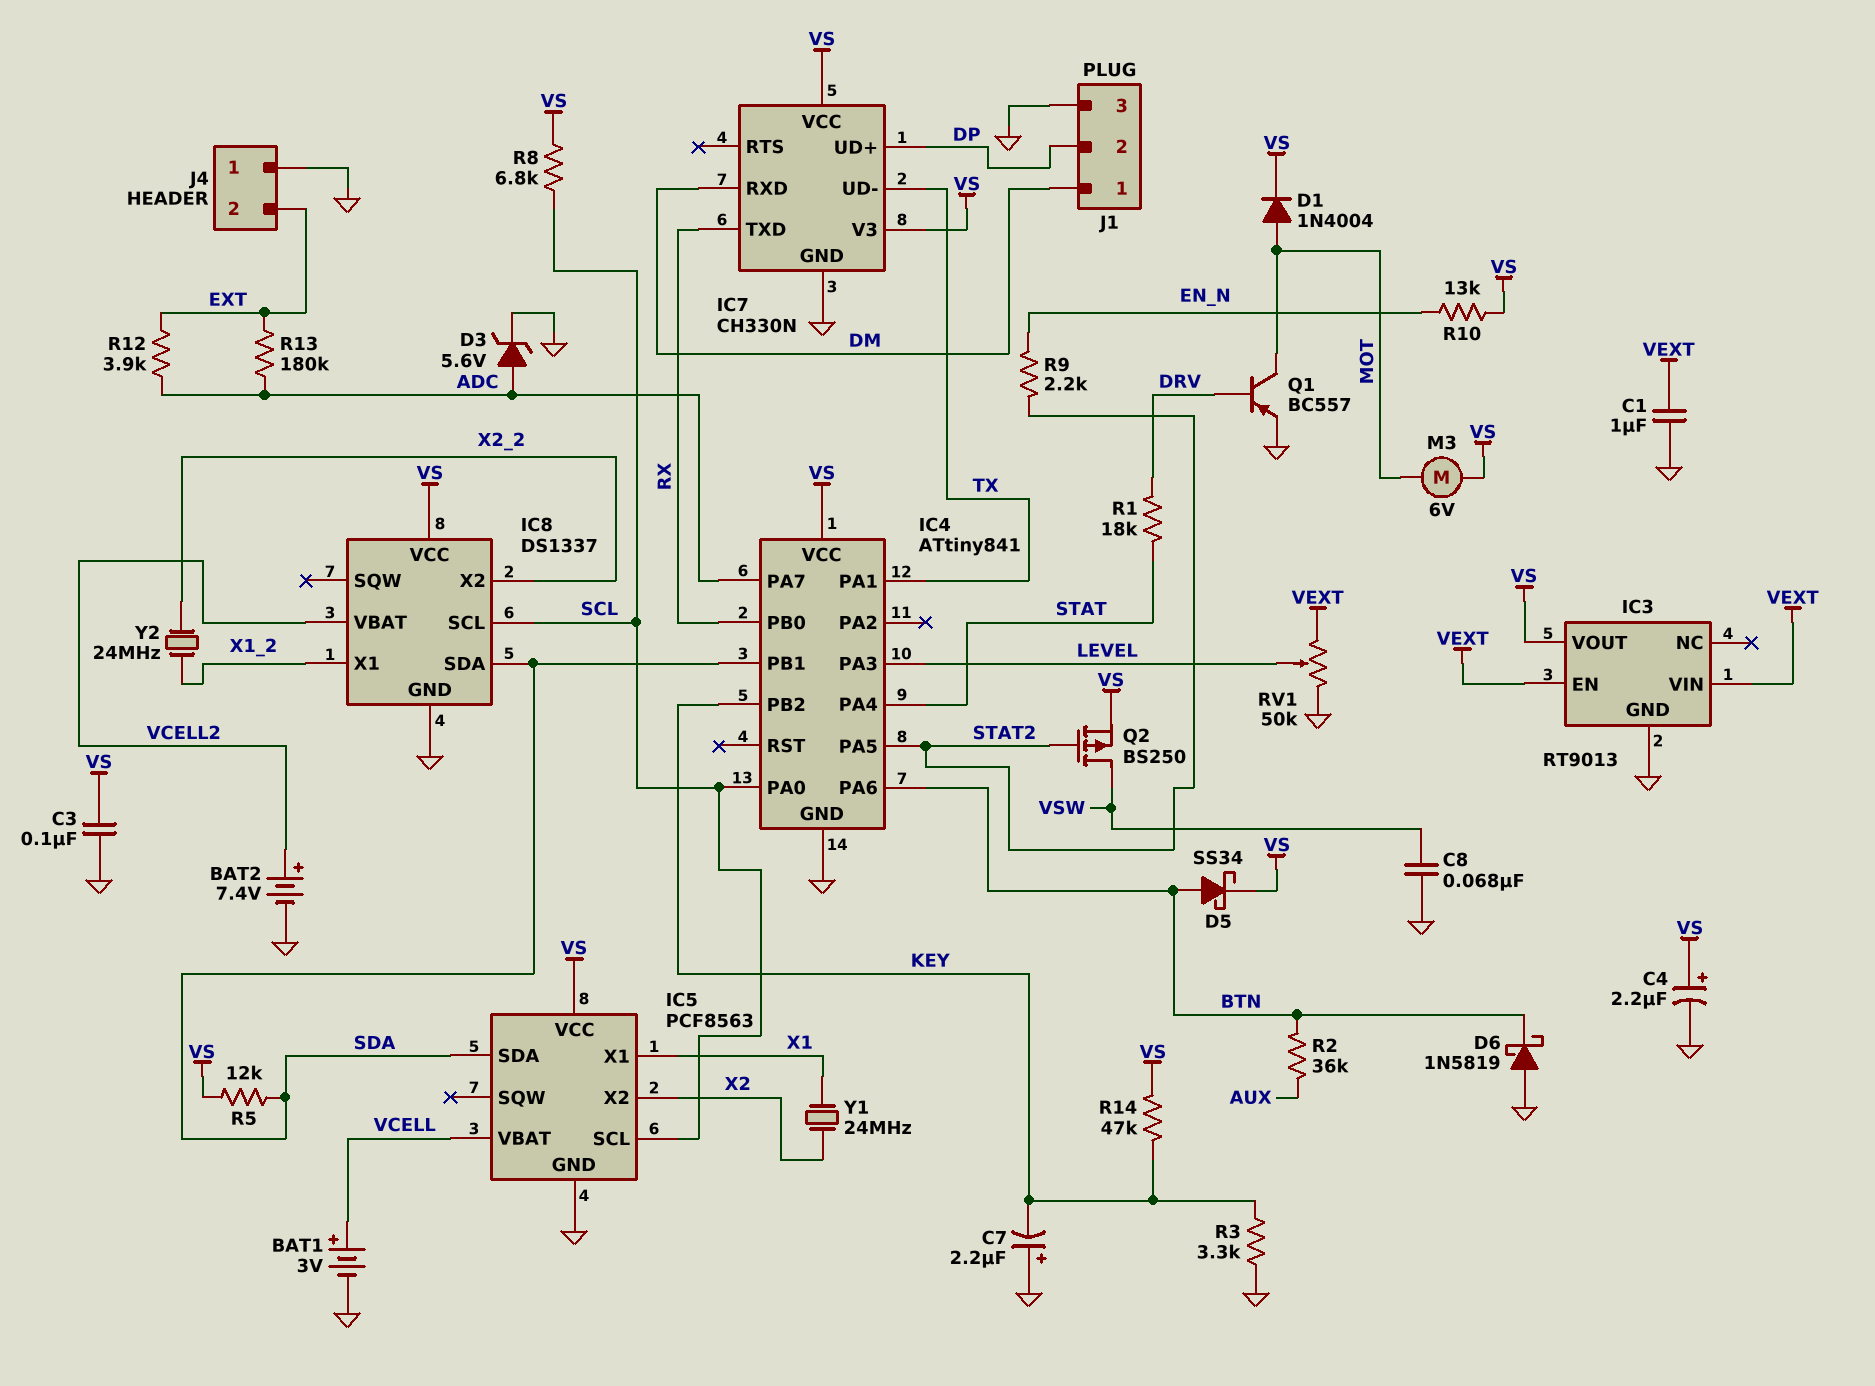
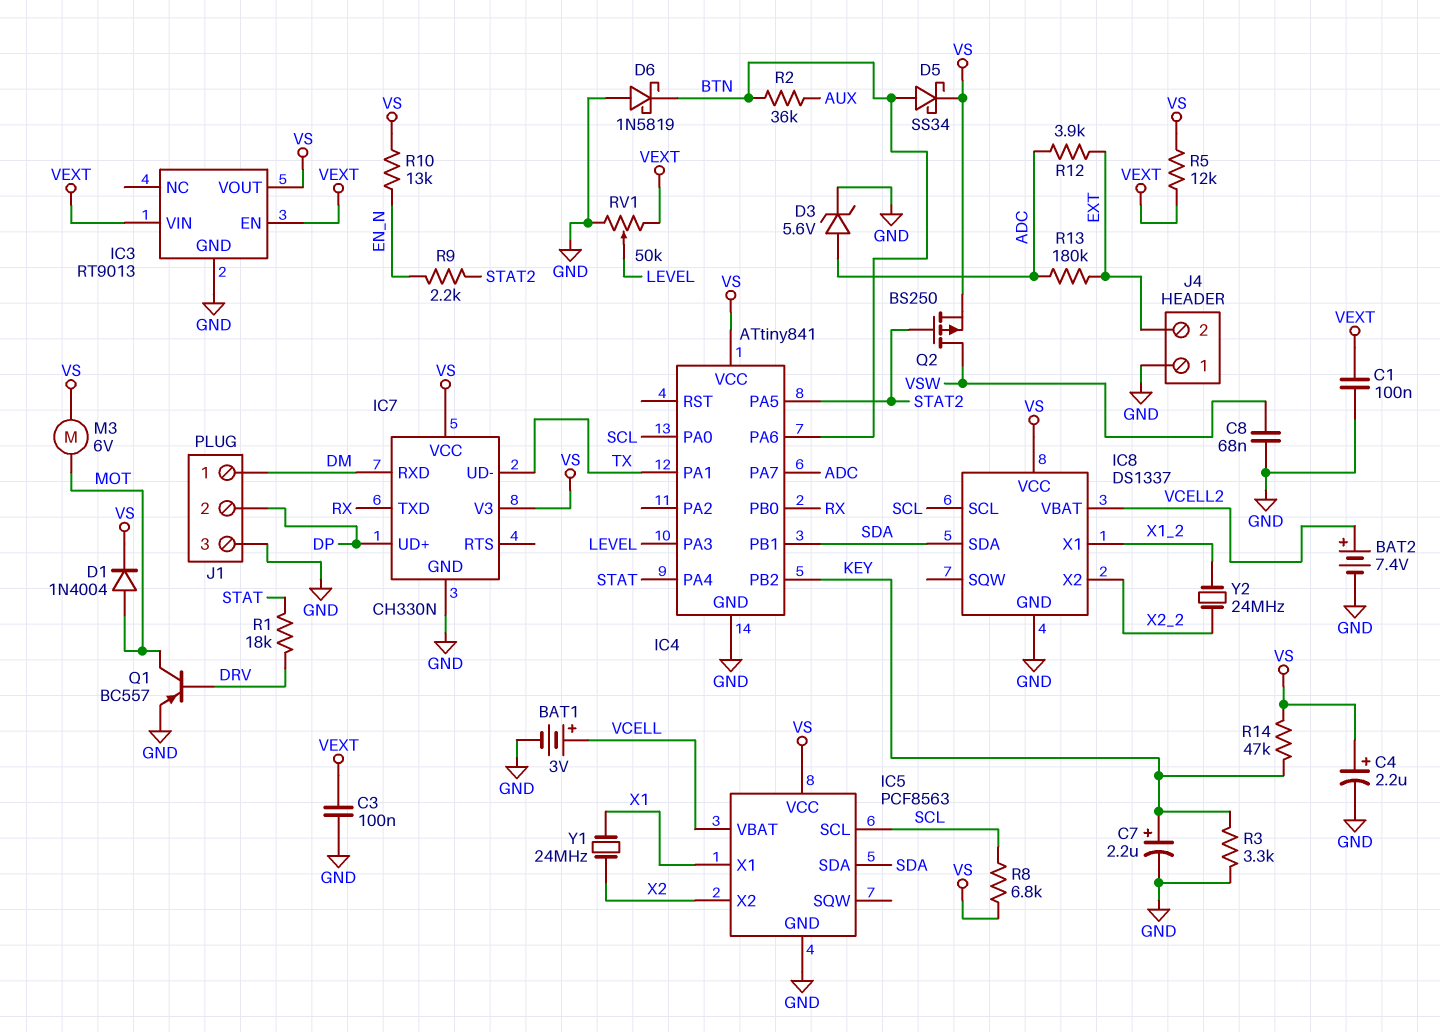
C1: 1uF (GND, VEXT) -> 100nF (GND, VEXT)
C3: 100nF (GND, VS) -> 100nF (GND, VEXT)
C7: 2.2uF (plus GND, minus KEY) -> 2.2uF (plus KEY, minus GND)
R5: 12k (SDA, VS) -> 12k (VEXT, VS)

